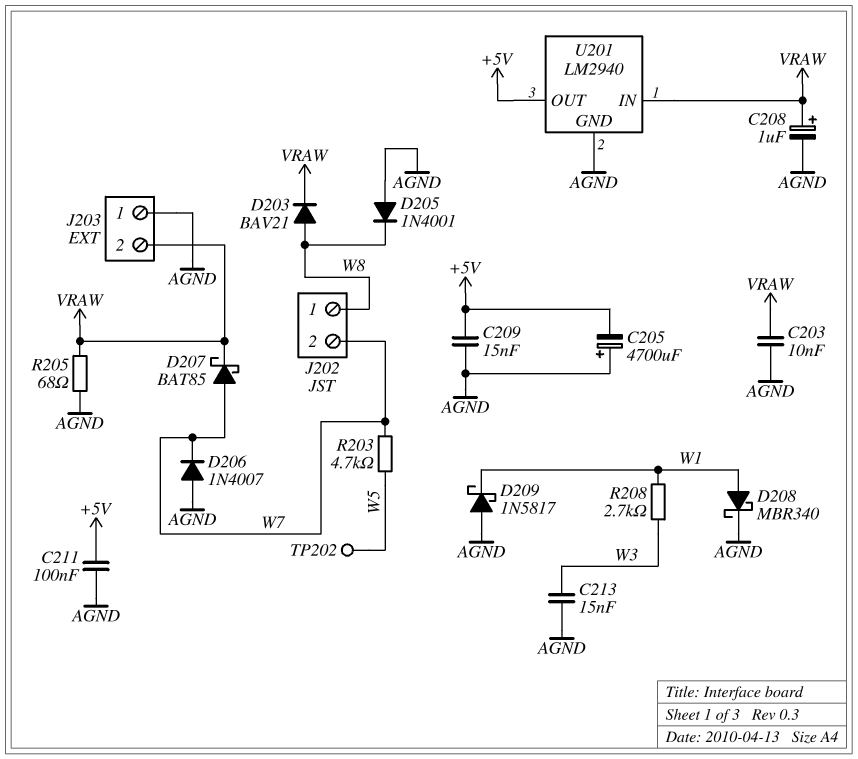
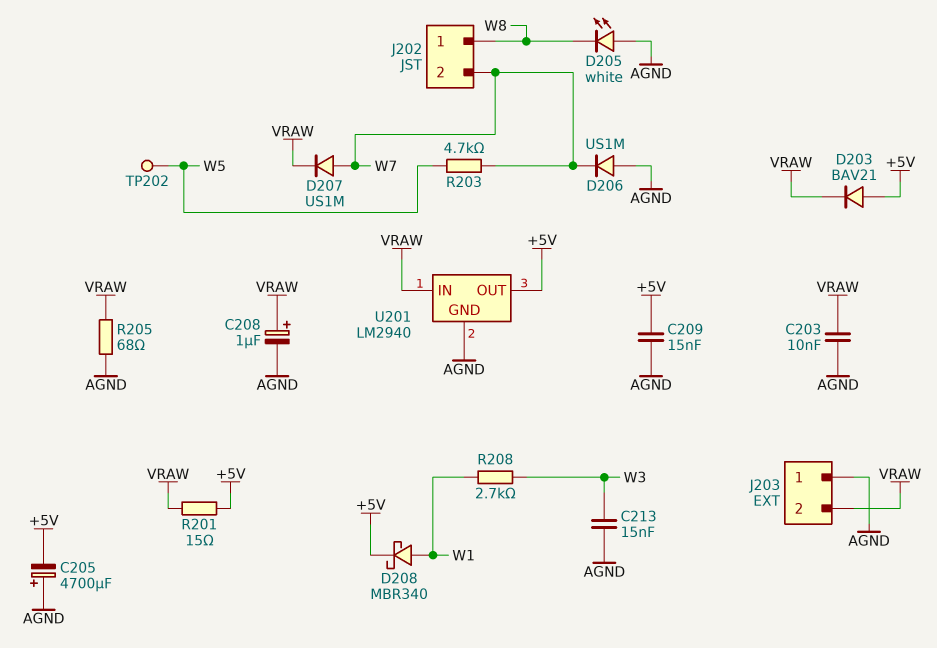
C211: 100nF (+5V, AGND) -> none
D203: diode BAV21 (A W8, K VRAW) -> diode BAV21 (A +5V, K VRAW)
D205: diode 1N4001 (A AGND, K W8) -> LED white (A AGND, K W8)
D206: diode 1N4007 (A AGND, K W7) -> diode US1M (A AGND, K W7)
D207: schottky BAT85 (A W7, K VRAW) -> diode US1M (A W7, K VRAW)
D208: schottky MBR340 (A W1, K AGND) -> schottky MBR340 (A W1, K +5V)
D209: schottky 1N5817 (A AGND, K W1) -> none
R201: none -> 15 (+5V, VRAW)

